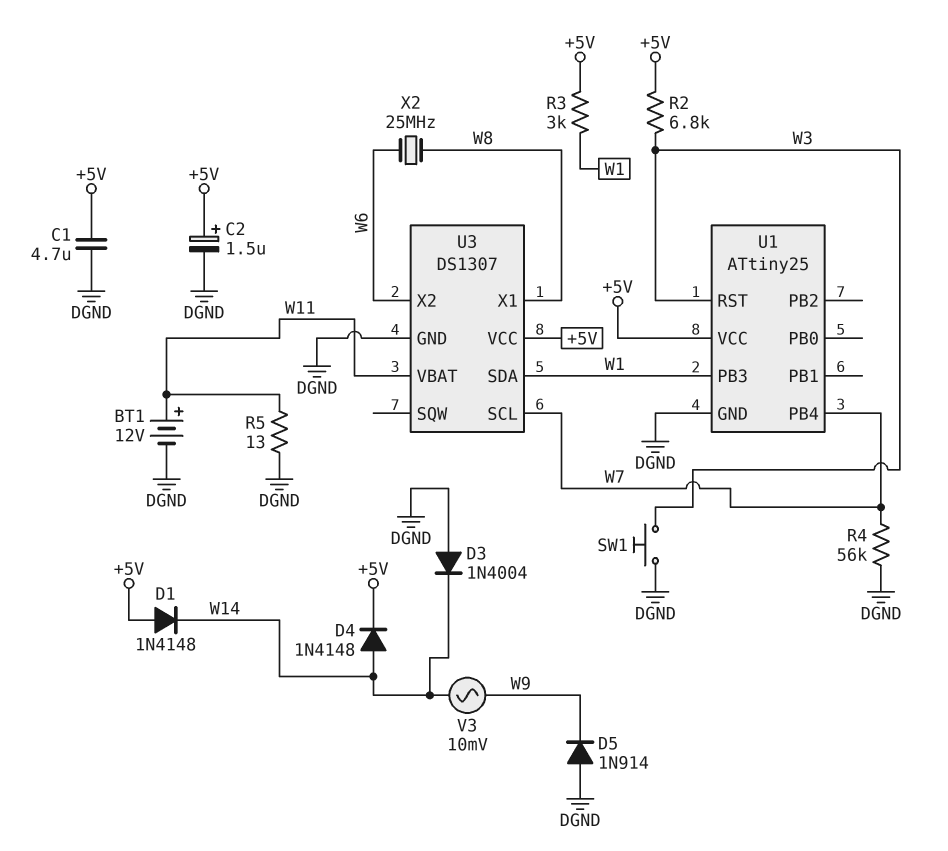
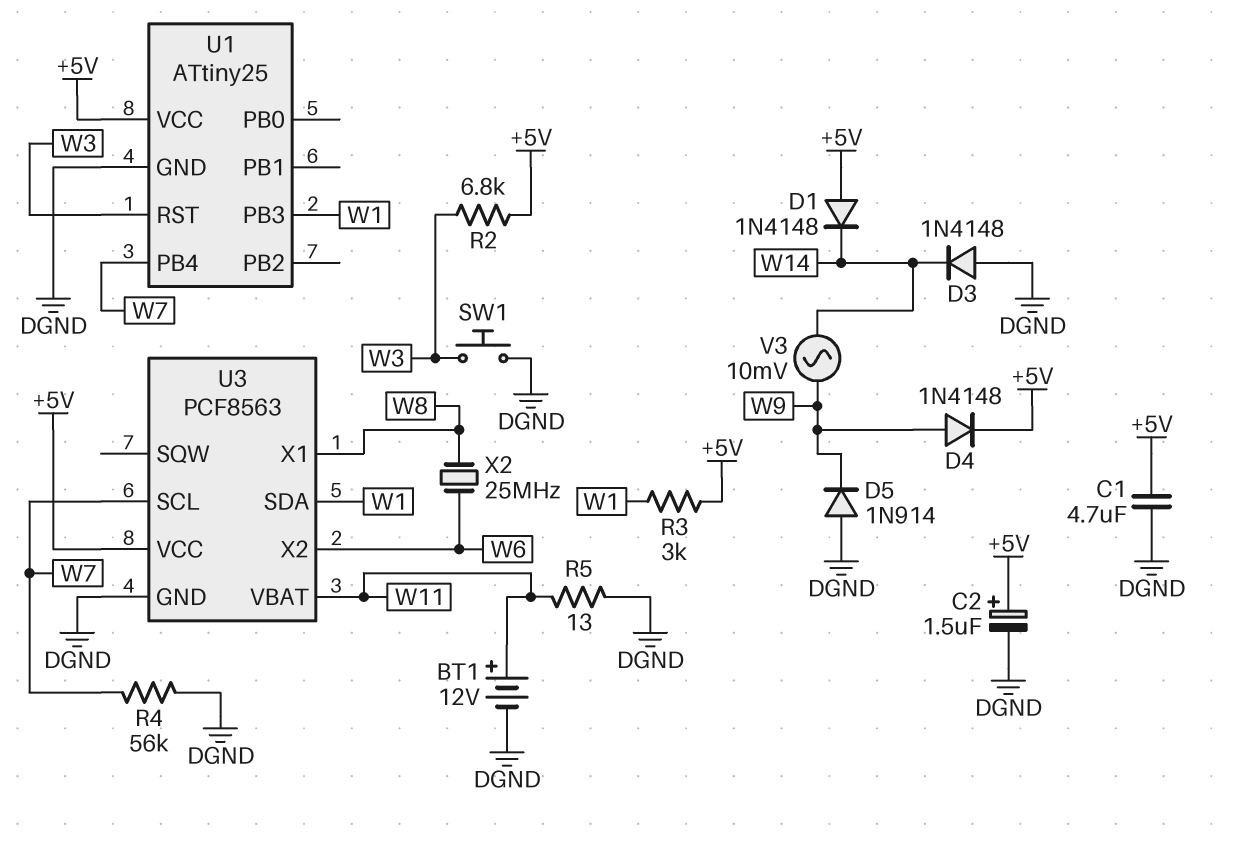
D3: diode 1N4004 (A DGND, K W14) -> diode 1N4148 (A DGND, K W14)
D4: diode 1N4148 (A W14, K +5V) -> diode 1N4148 (A W9, K +5V)
U3: DS1307 -> PCF8563

